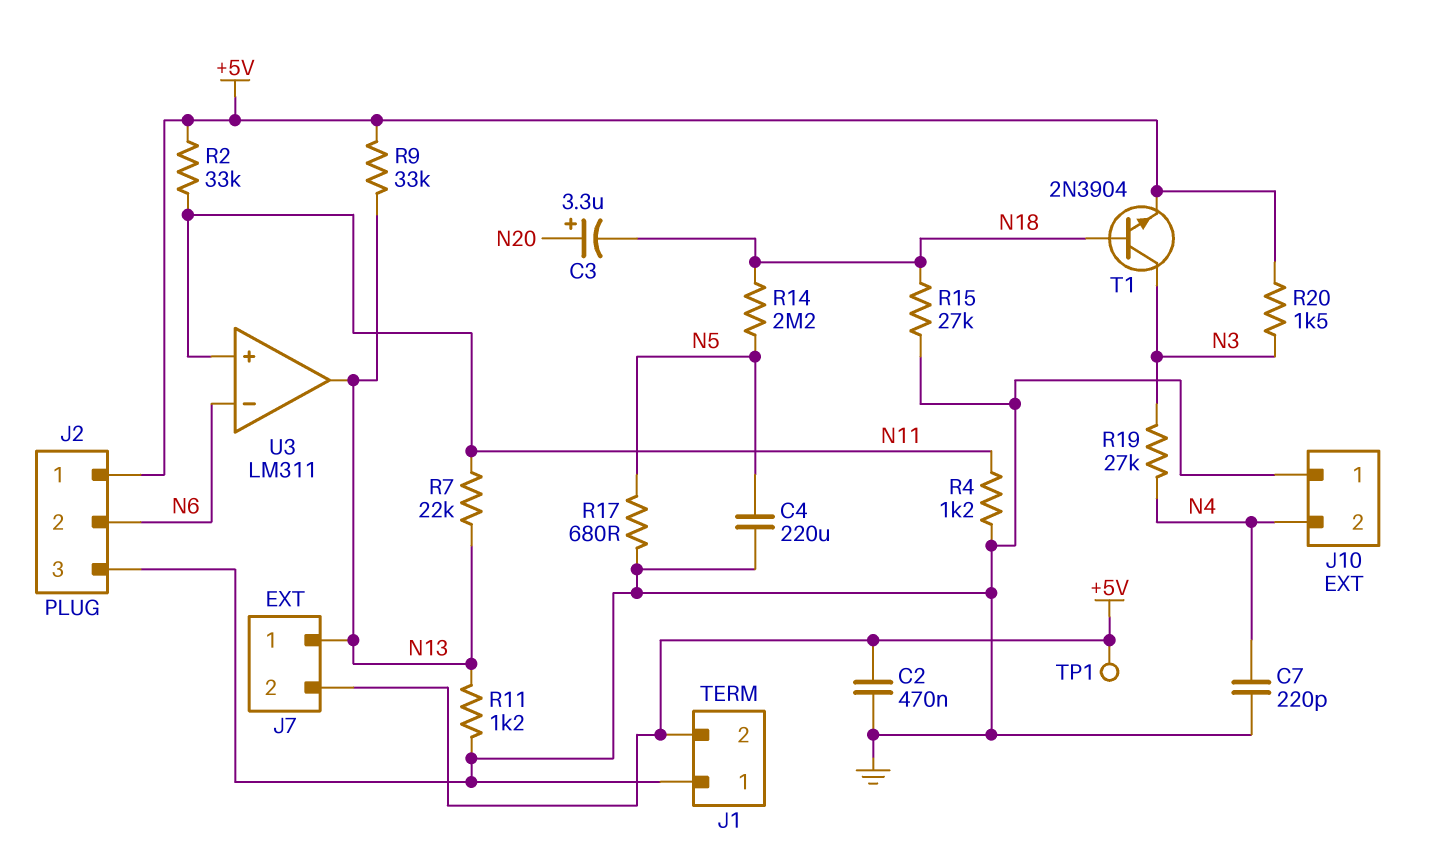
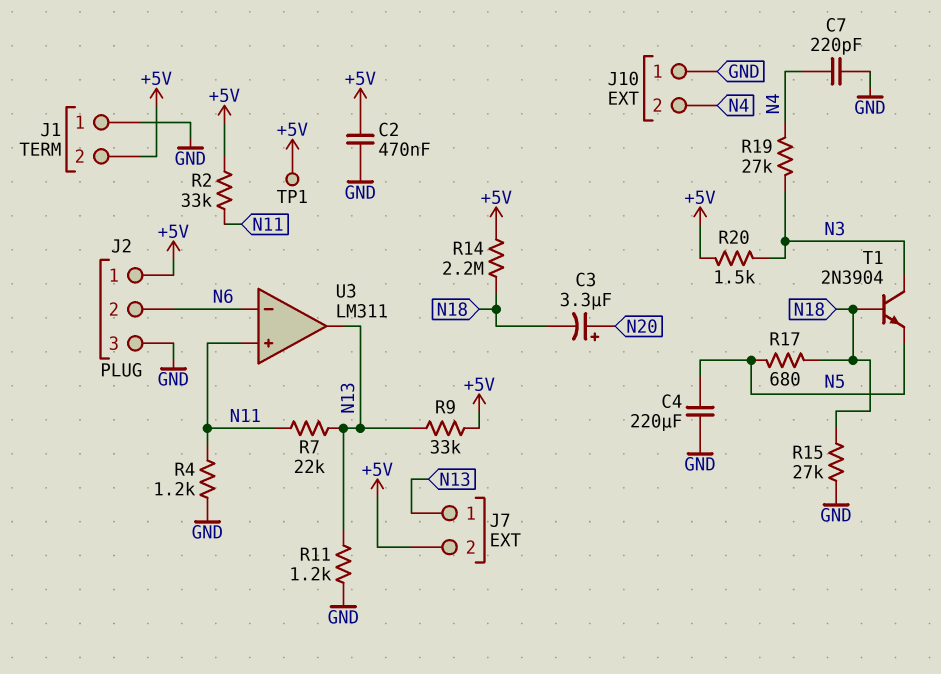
R14: 2.2M (N5, N18) -> 2.2M (+5V, N18)
R17: 680 (GND, N5) -> 680 (N5, N18)
T1: NPN 2N3904 (B N18, C N3, E +5V) -> NPN 2N3904 (B N18, C N3, E N5)

